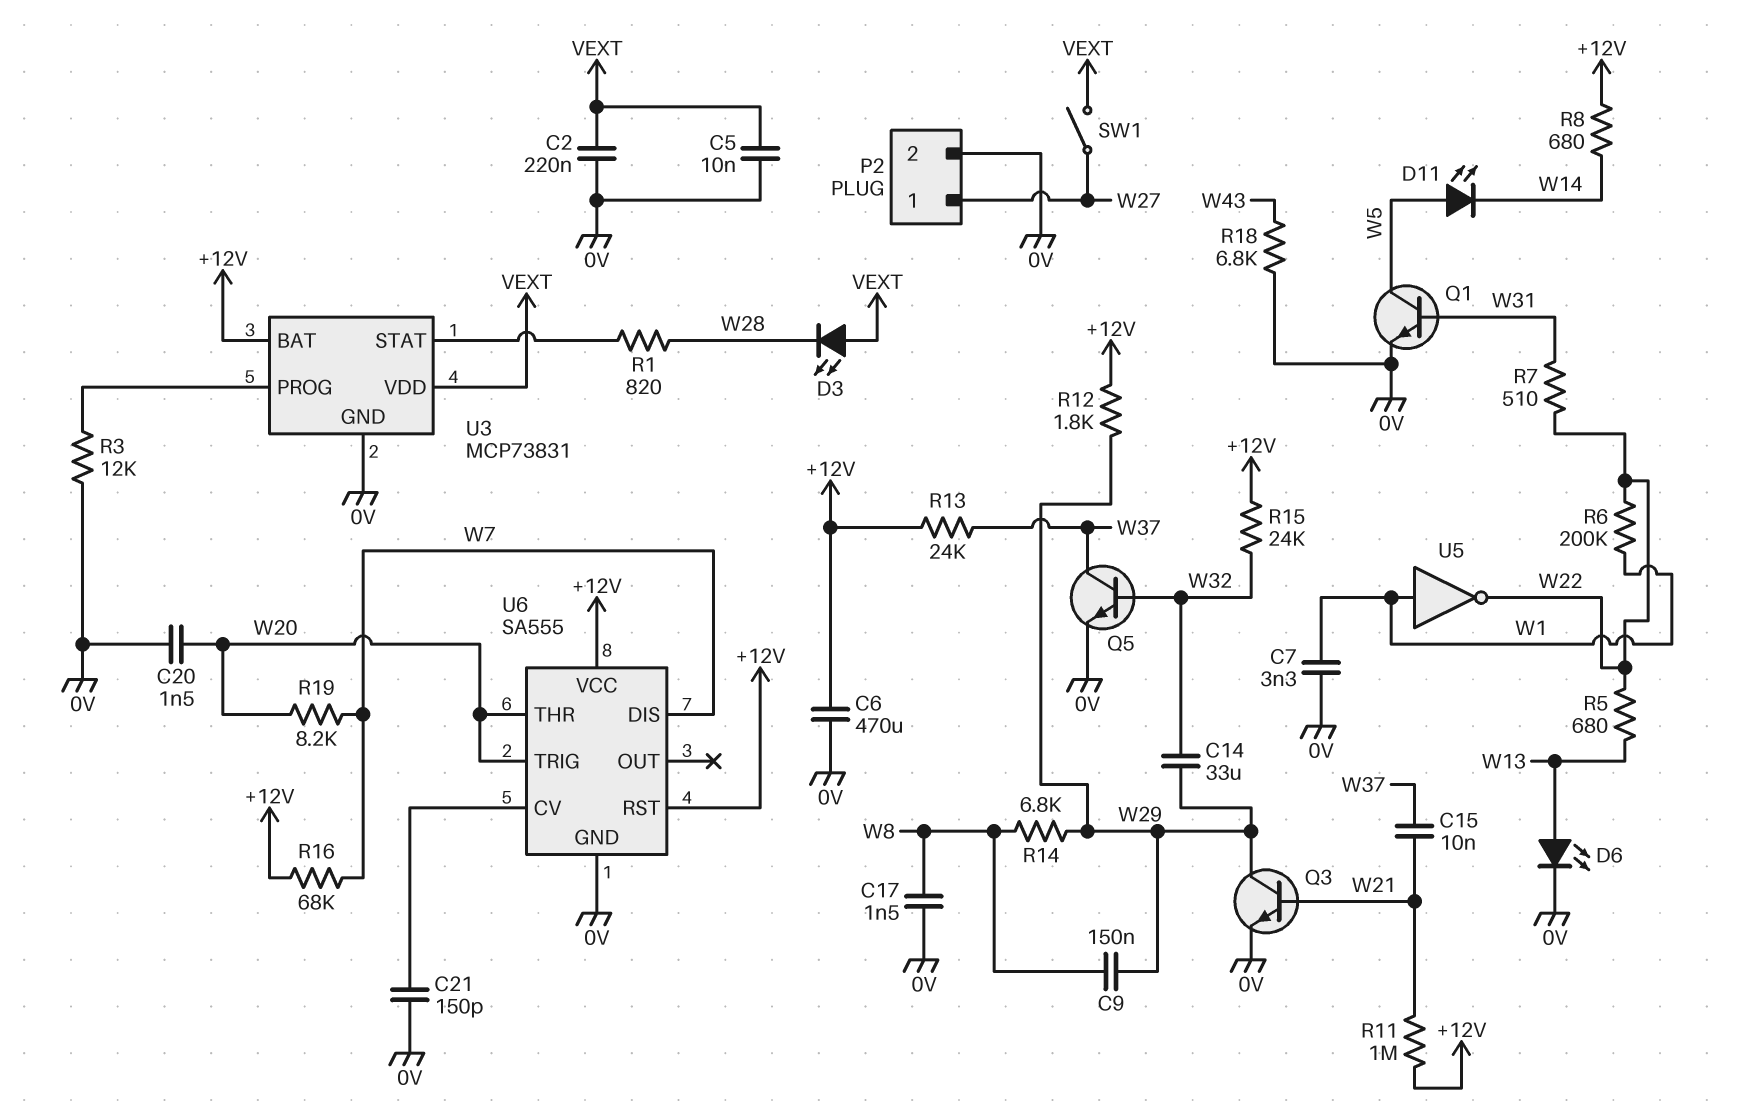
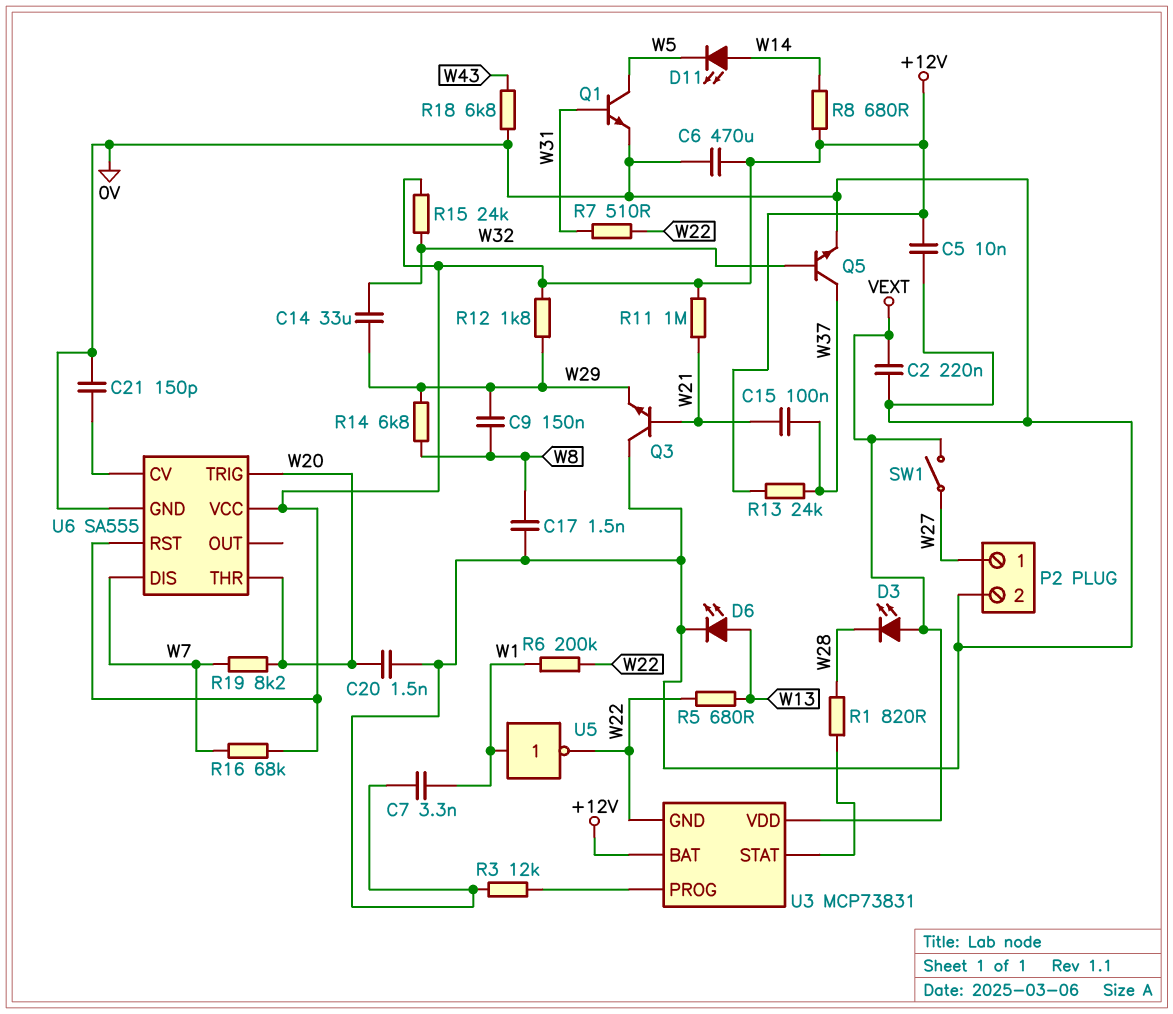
C5: 10nF (0V, VEXT) -> 10nF (+12V, 0V)
C15: 10nF (W21, W37) -> 100nF (W21, W37)
D11: LED (A W5, K W14) -> LED (A W14, K W5)
Q3: NPN (B W21, C W29, E 0V) -> NPN (B W21, C 0V, E W29)
U3 pin GND: 0V -> W22

